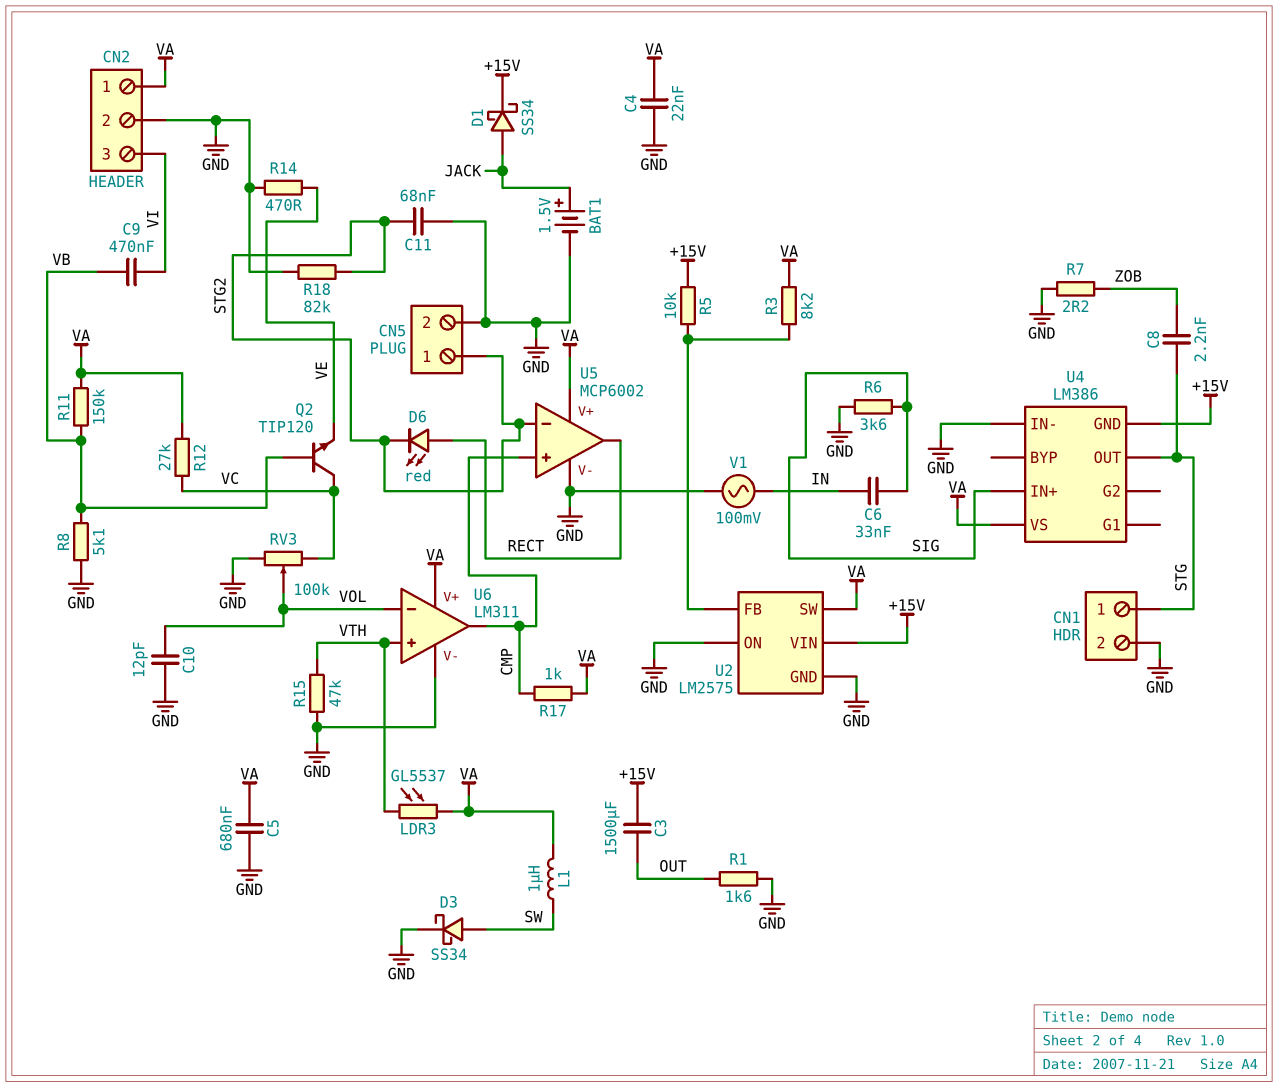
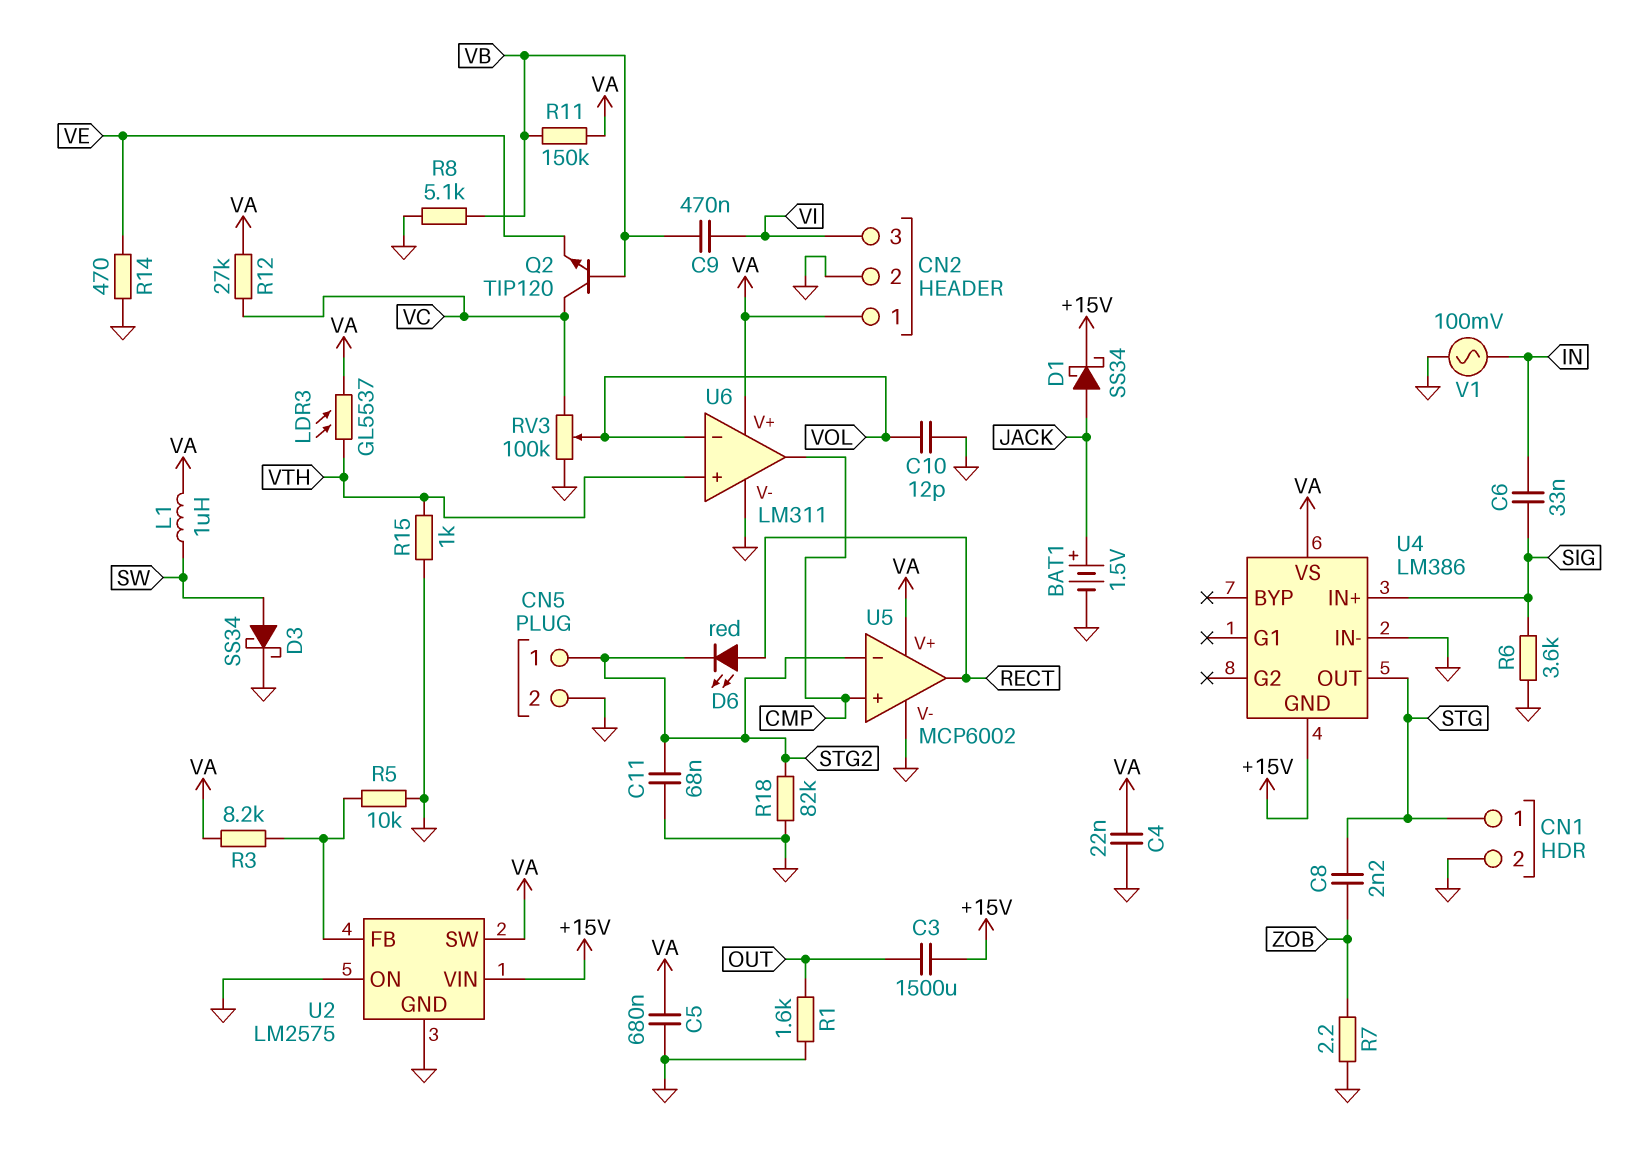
R5: 10k (+15V, U2/FB) -> 10k (GND, U2/FB)
R15: 47k (GND, VTH) -> 1k (GND, VTH)
R17: 1k (CMP, VA) -> none

